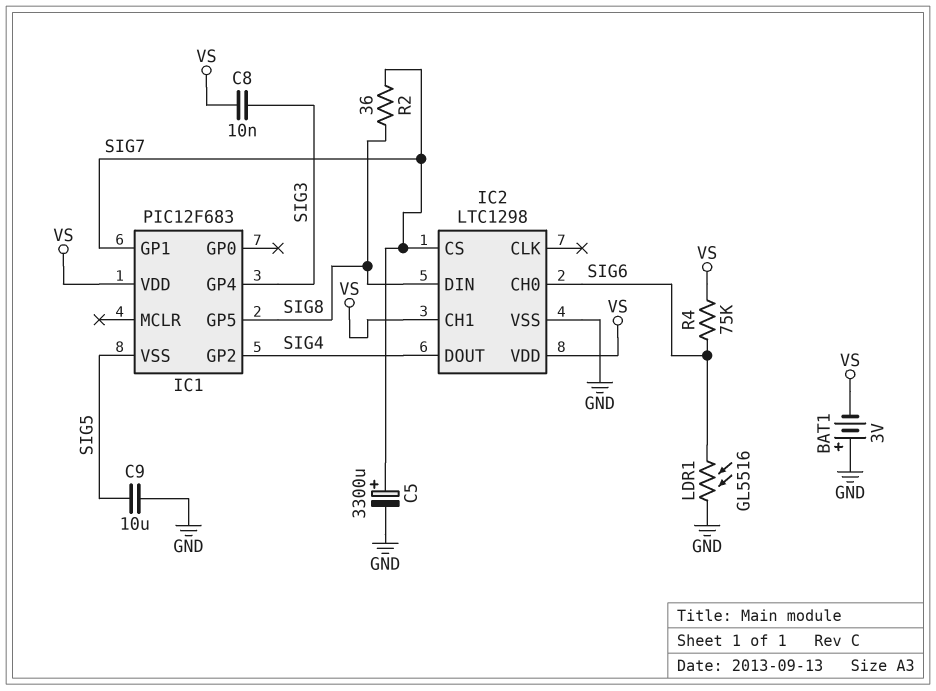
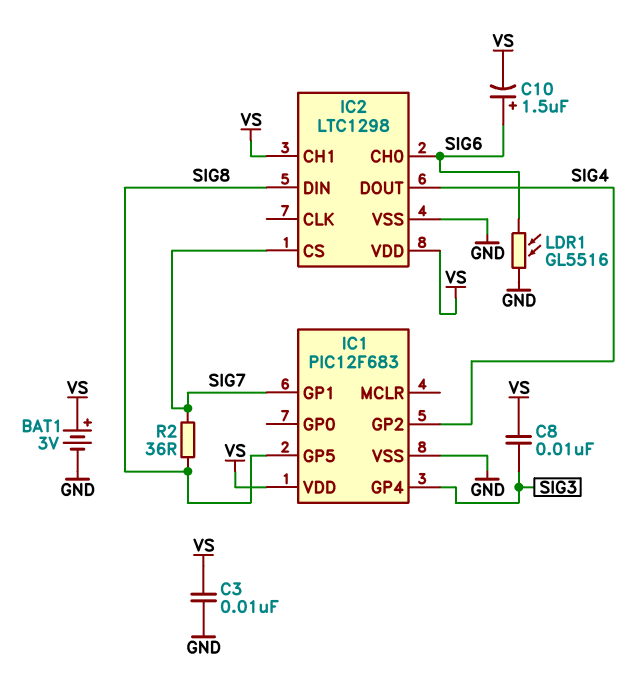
BAT1: 3V (plus GND, minus VS) -> 3V (plus VS, minus GND)
C3: none -> 10nF (GND, VS)
C5: 3300uF (plus SIG7, minus GND) -> none
C9: 10uF (GND, SIG5) -> none
C10: none -> 1.5uF (plus SIG6, minus VS)
IC1 pin VSS: SIG5 -> GND
R4: 75k (SIG6, VS) -> none

